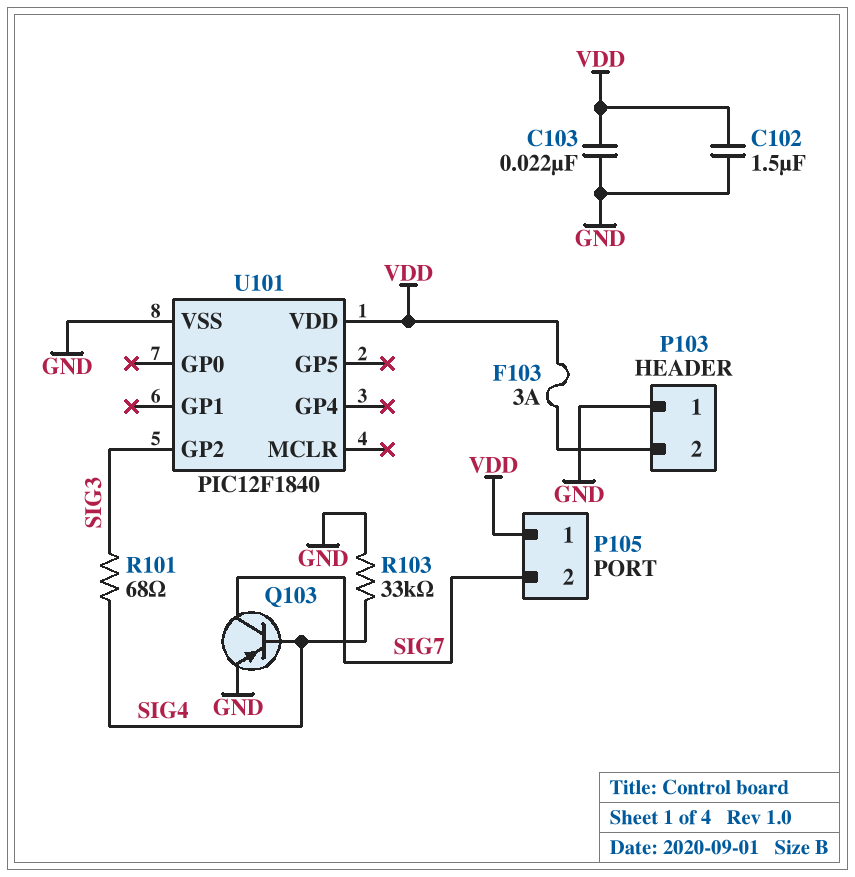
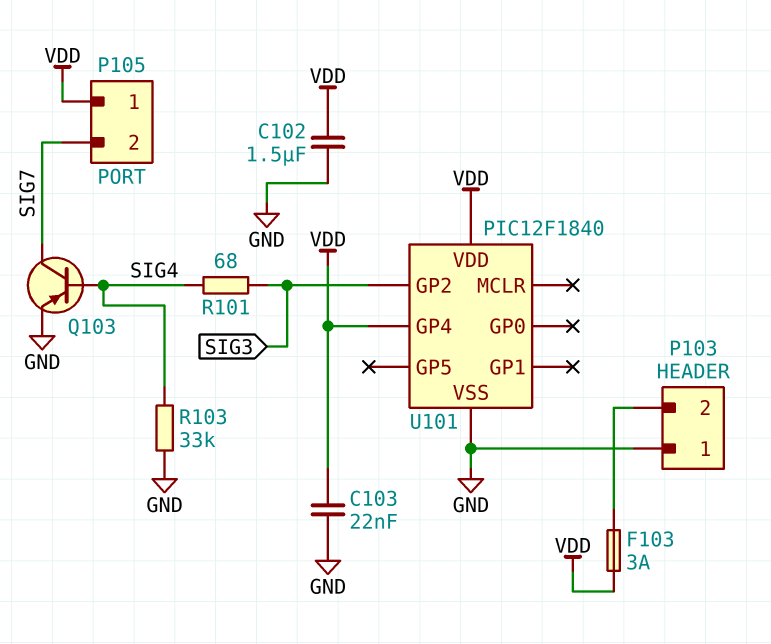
U101 pin GP4: none -> VDD

